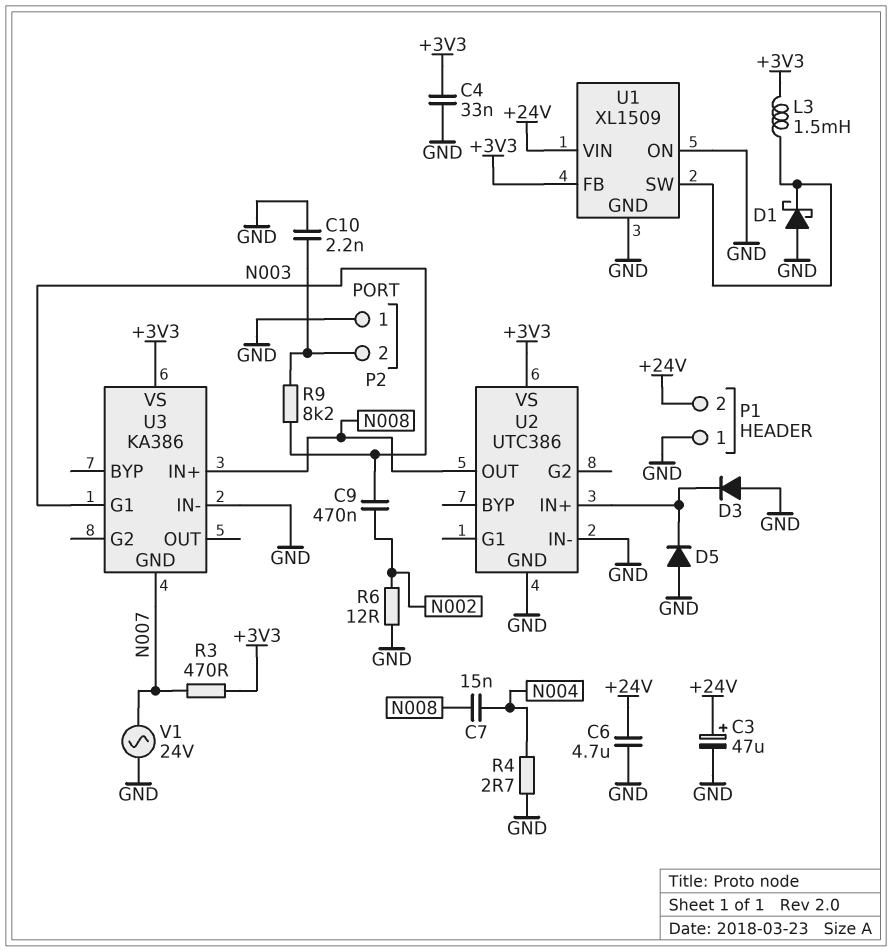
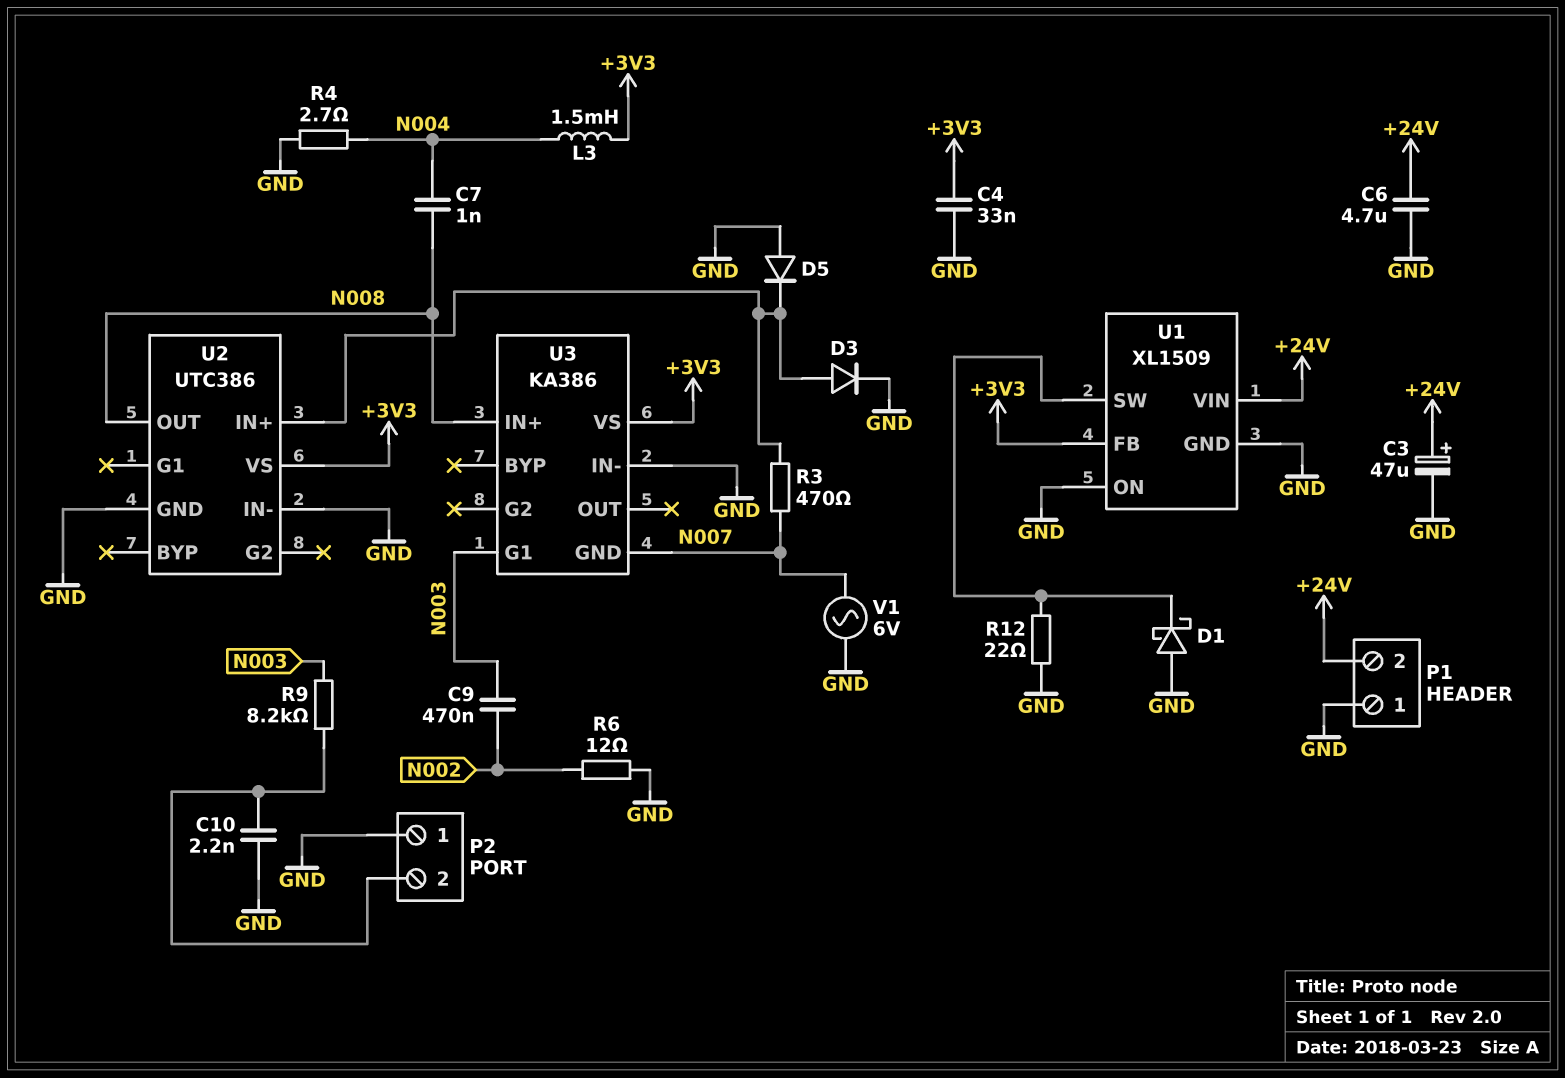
C7: 15nF (N004, N008) -> 1nF (N004, N008)
D3: diode (A GND, K U2/IN+) -> diode (A U2/IN+, K GND)
L3: 1.5mH (+3V3, U1/SW) -> 1.5mH (+3V3, N004)
R3: 470 (+3V3, N007) -> 470 (N007, U2/IN+)
R12: none -> 22 (GND, U1/SW)
V1: AC 24V (GND, N007) -> AC 6V (GND, N007)

